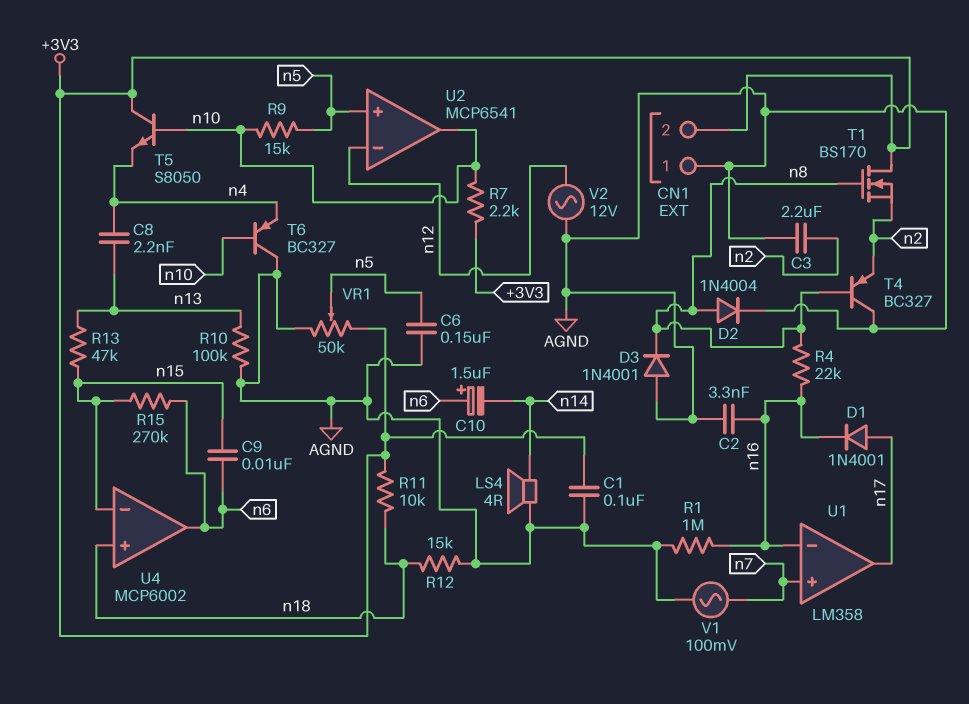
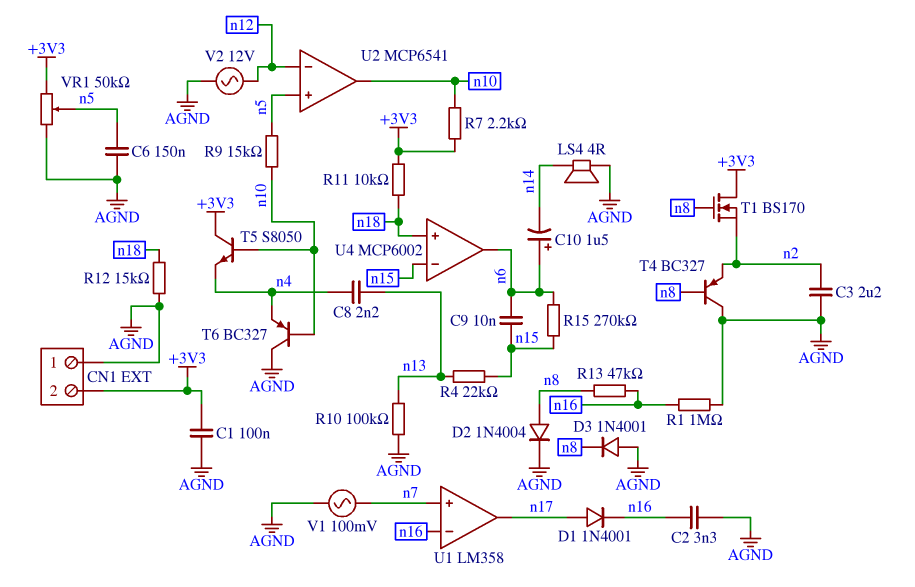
R4: 22k (n8, n16) -> 22k (n13, n15)
R13: 47k (n13, n15) -> 47k (n8, n16)

